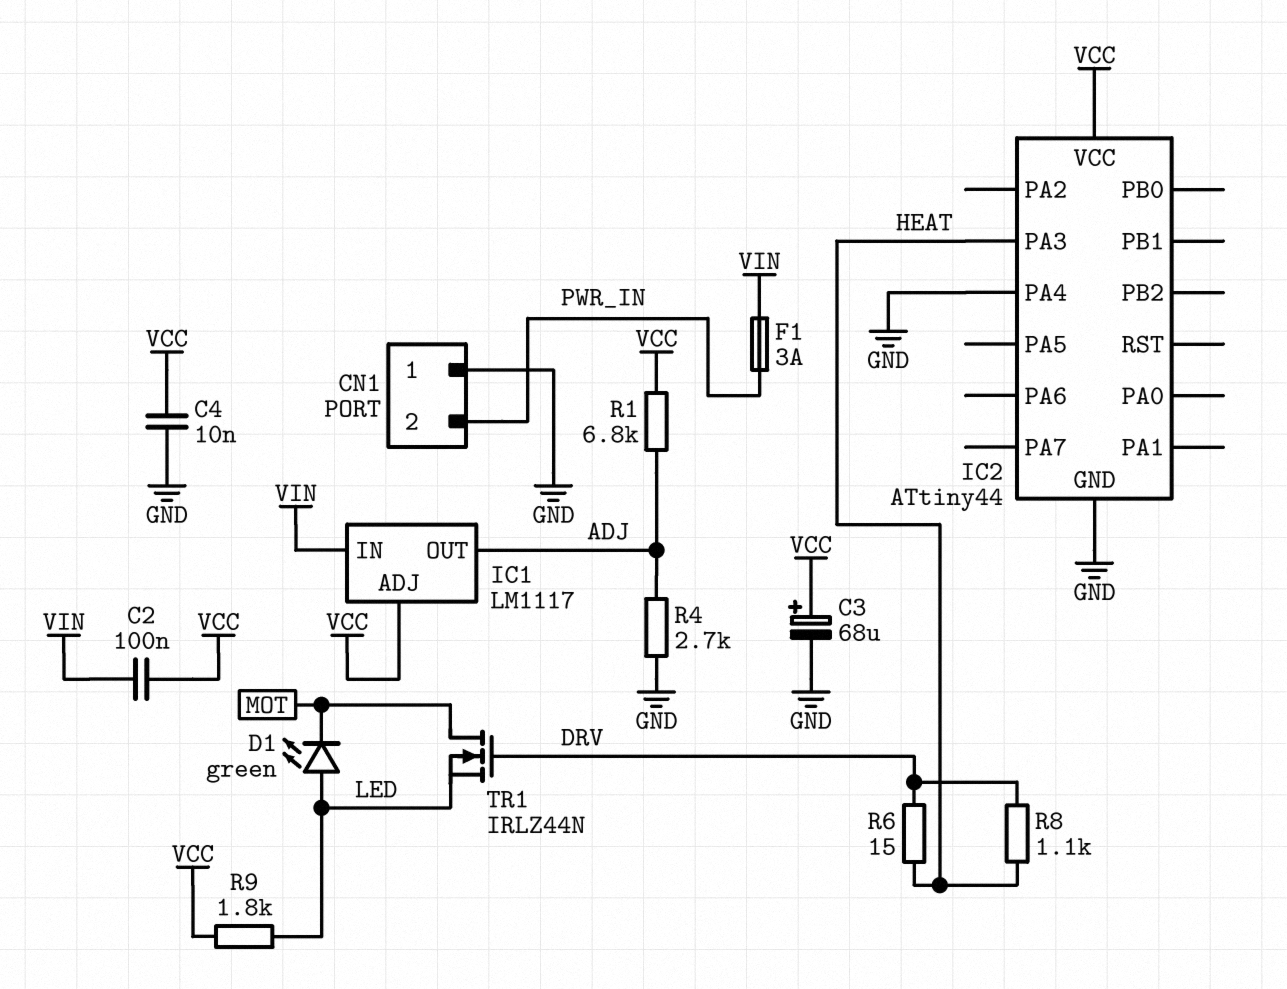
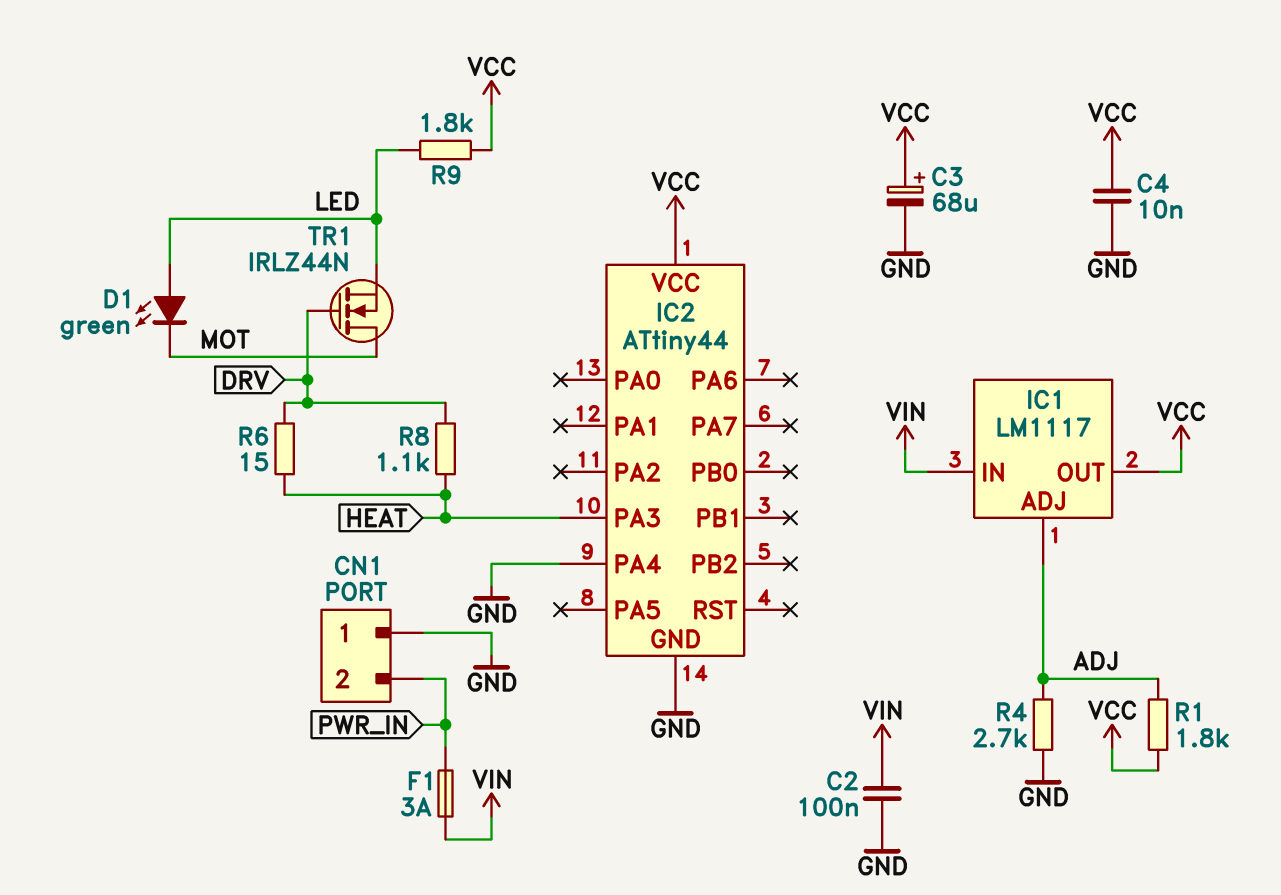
C2: 100nF (VCC, VIN) -> 100nF (GND, VIN)
IC1 pin ADJ: VCC -> ADJ
IC1 pin OUT: ADJ -> VCC
R1: 6.8k (ADJ, VCC) -> 1.8k (ADJ, VCC)

